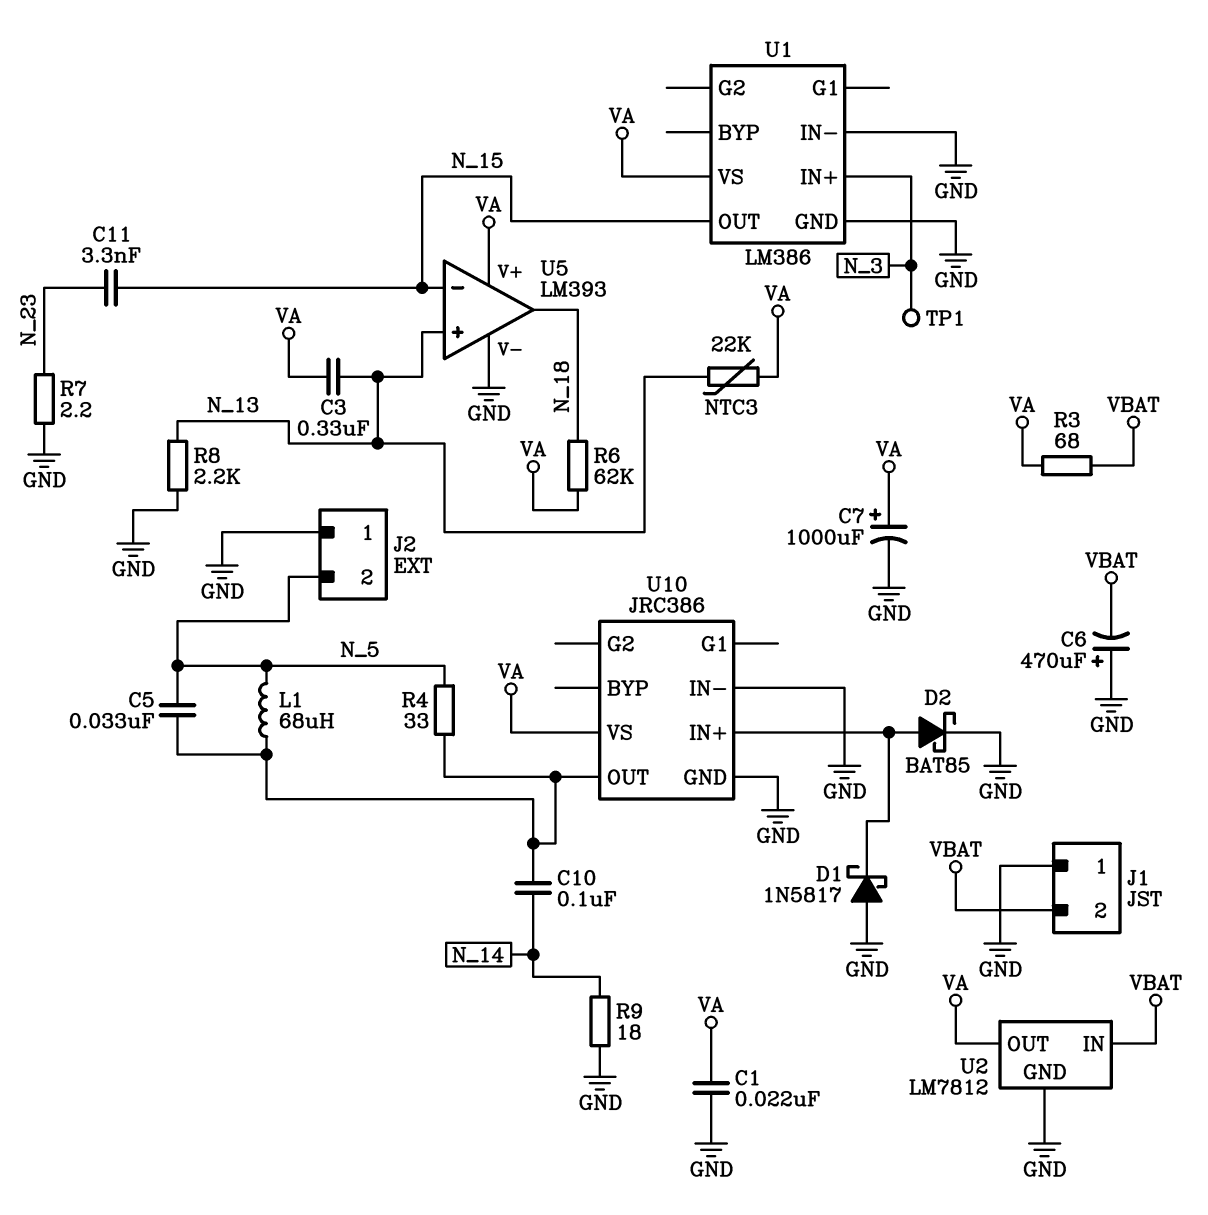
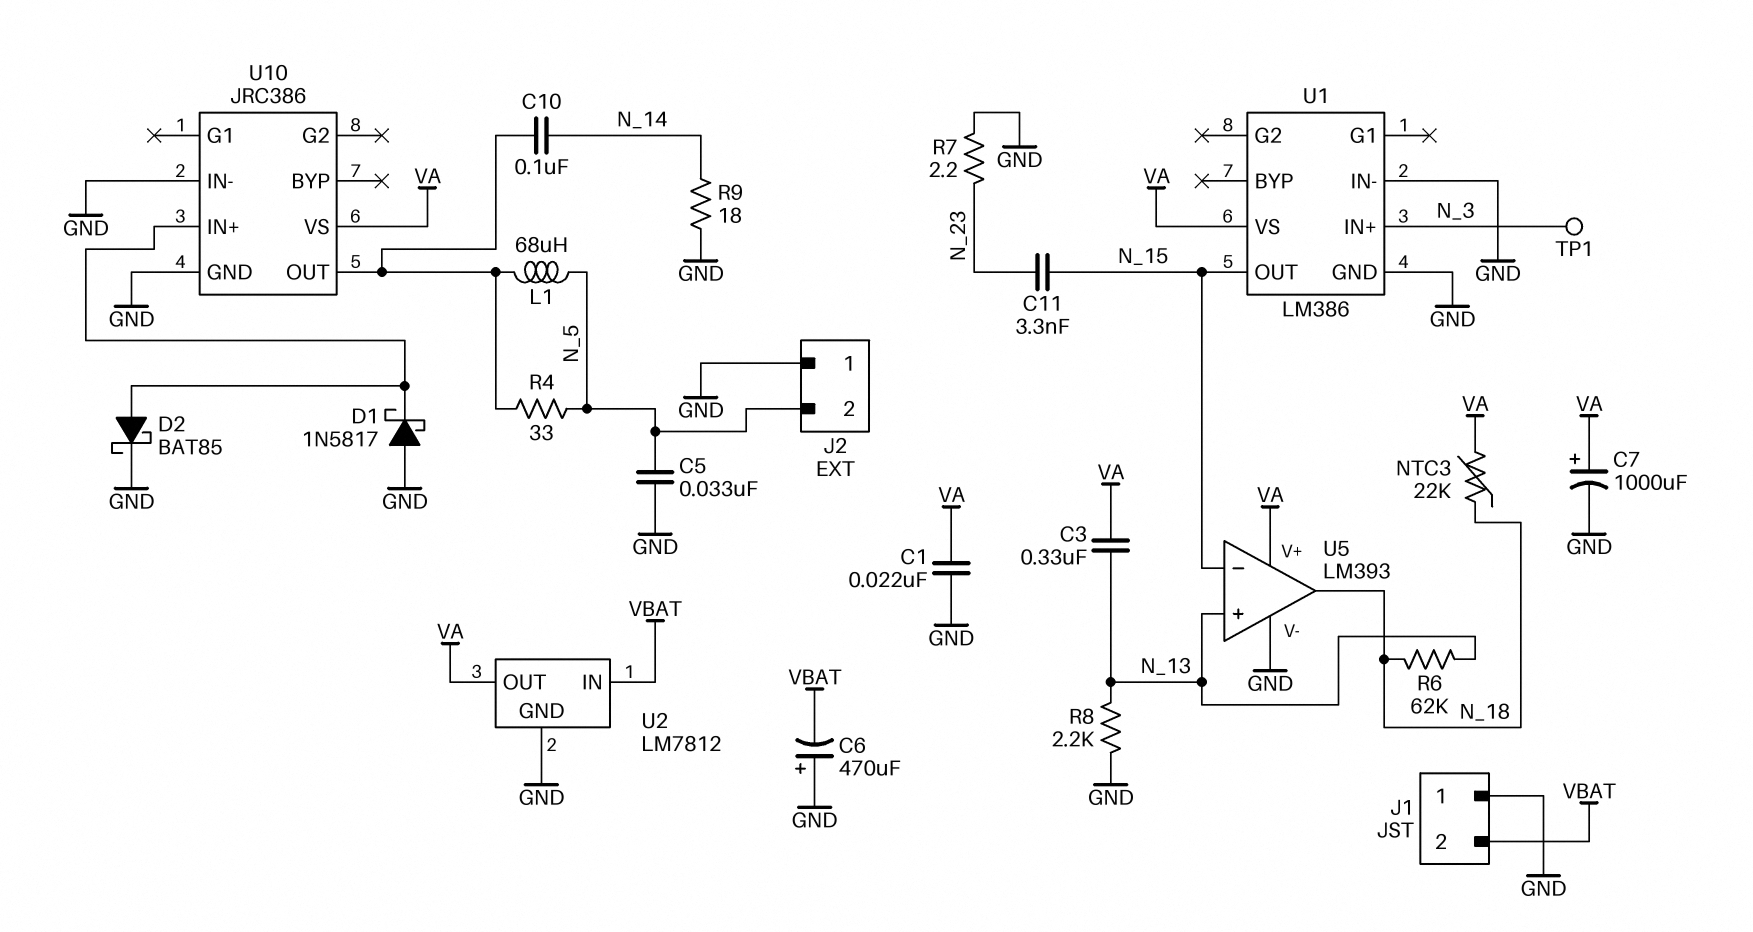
C5: 33nF (N_5, U10/OUT) -> 33nF (GND, N_5)
NTC3: 22k (N_13, VA) -> 22k (N_18, VA)
R3: 68 (VA, VBAT) -> none
R6: 62k (N_18, VA) -> 62k (N_13, N_18)

